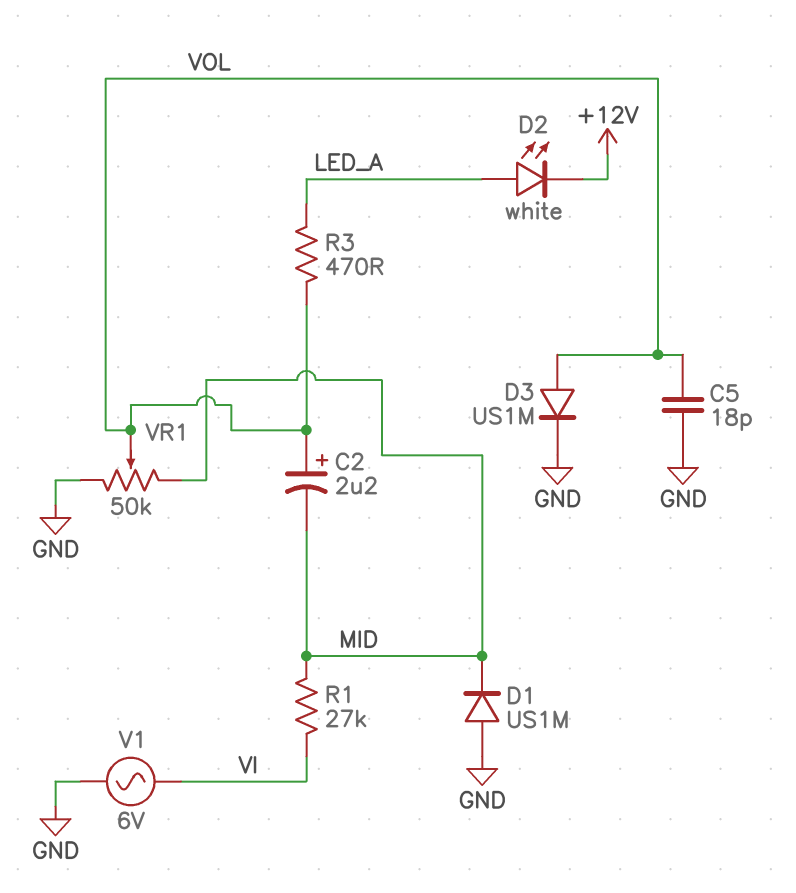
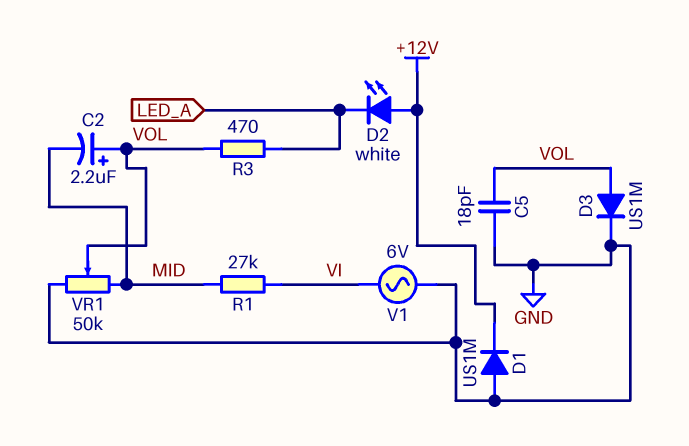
D1: diode US1M (A GND, K MID) -> diode US1M (A GND, K +12V)
D2: LED white (A LED_A, K +12V) -> LED white (A +12V, K LED_A)

